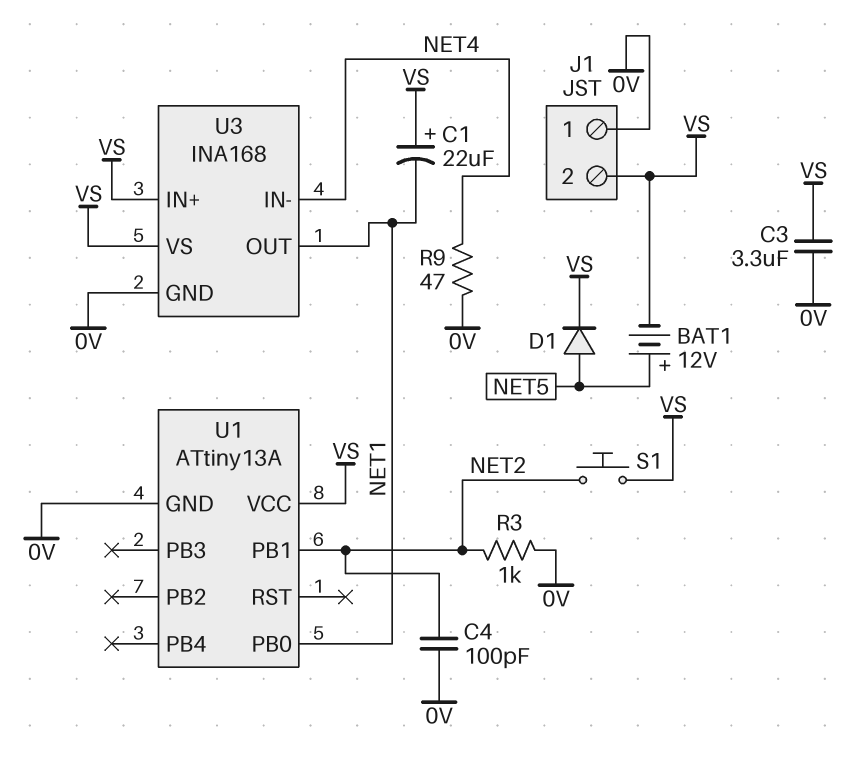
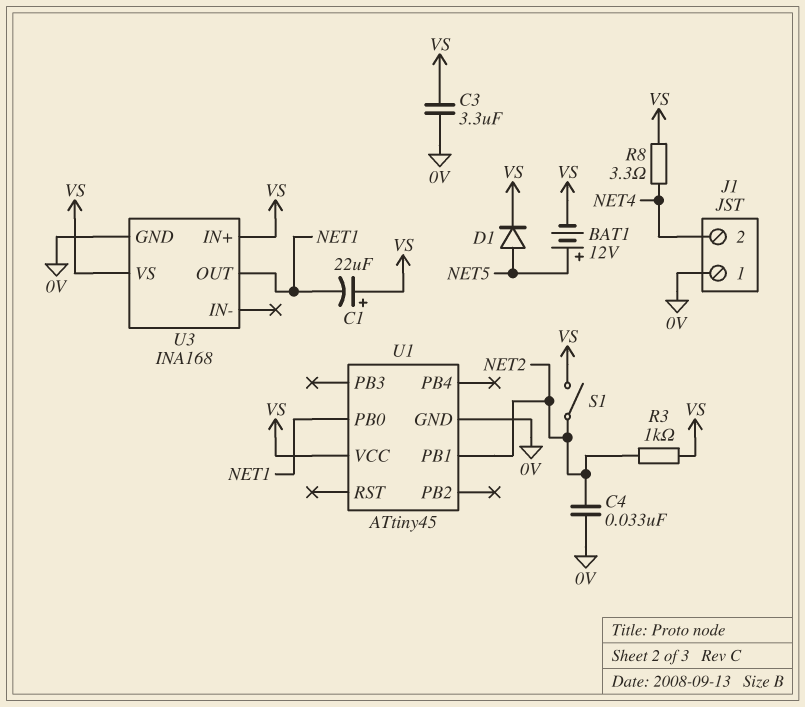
C4: 100pF (0V, NET2) -> 33nF (0V, NET2)
J1 pin 2: VS -> NET4
R3: 1k (0V, NET2) -> 1k (NET2, VS)
R8: none -> 3.3 (NET4, VS)
R9: 47 (0V, NET4) -> none
S1: button (NET2, VS) -> switch (NET2, VS)
U1: ATtiny13A -> ATtiny45
U3 pin IN-: NET4 -> none

